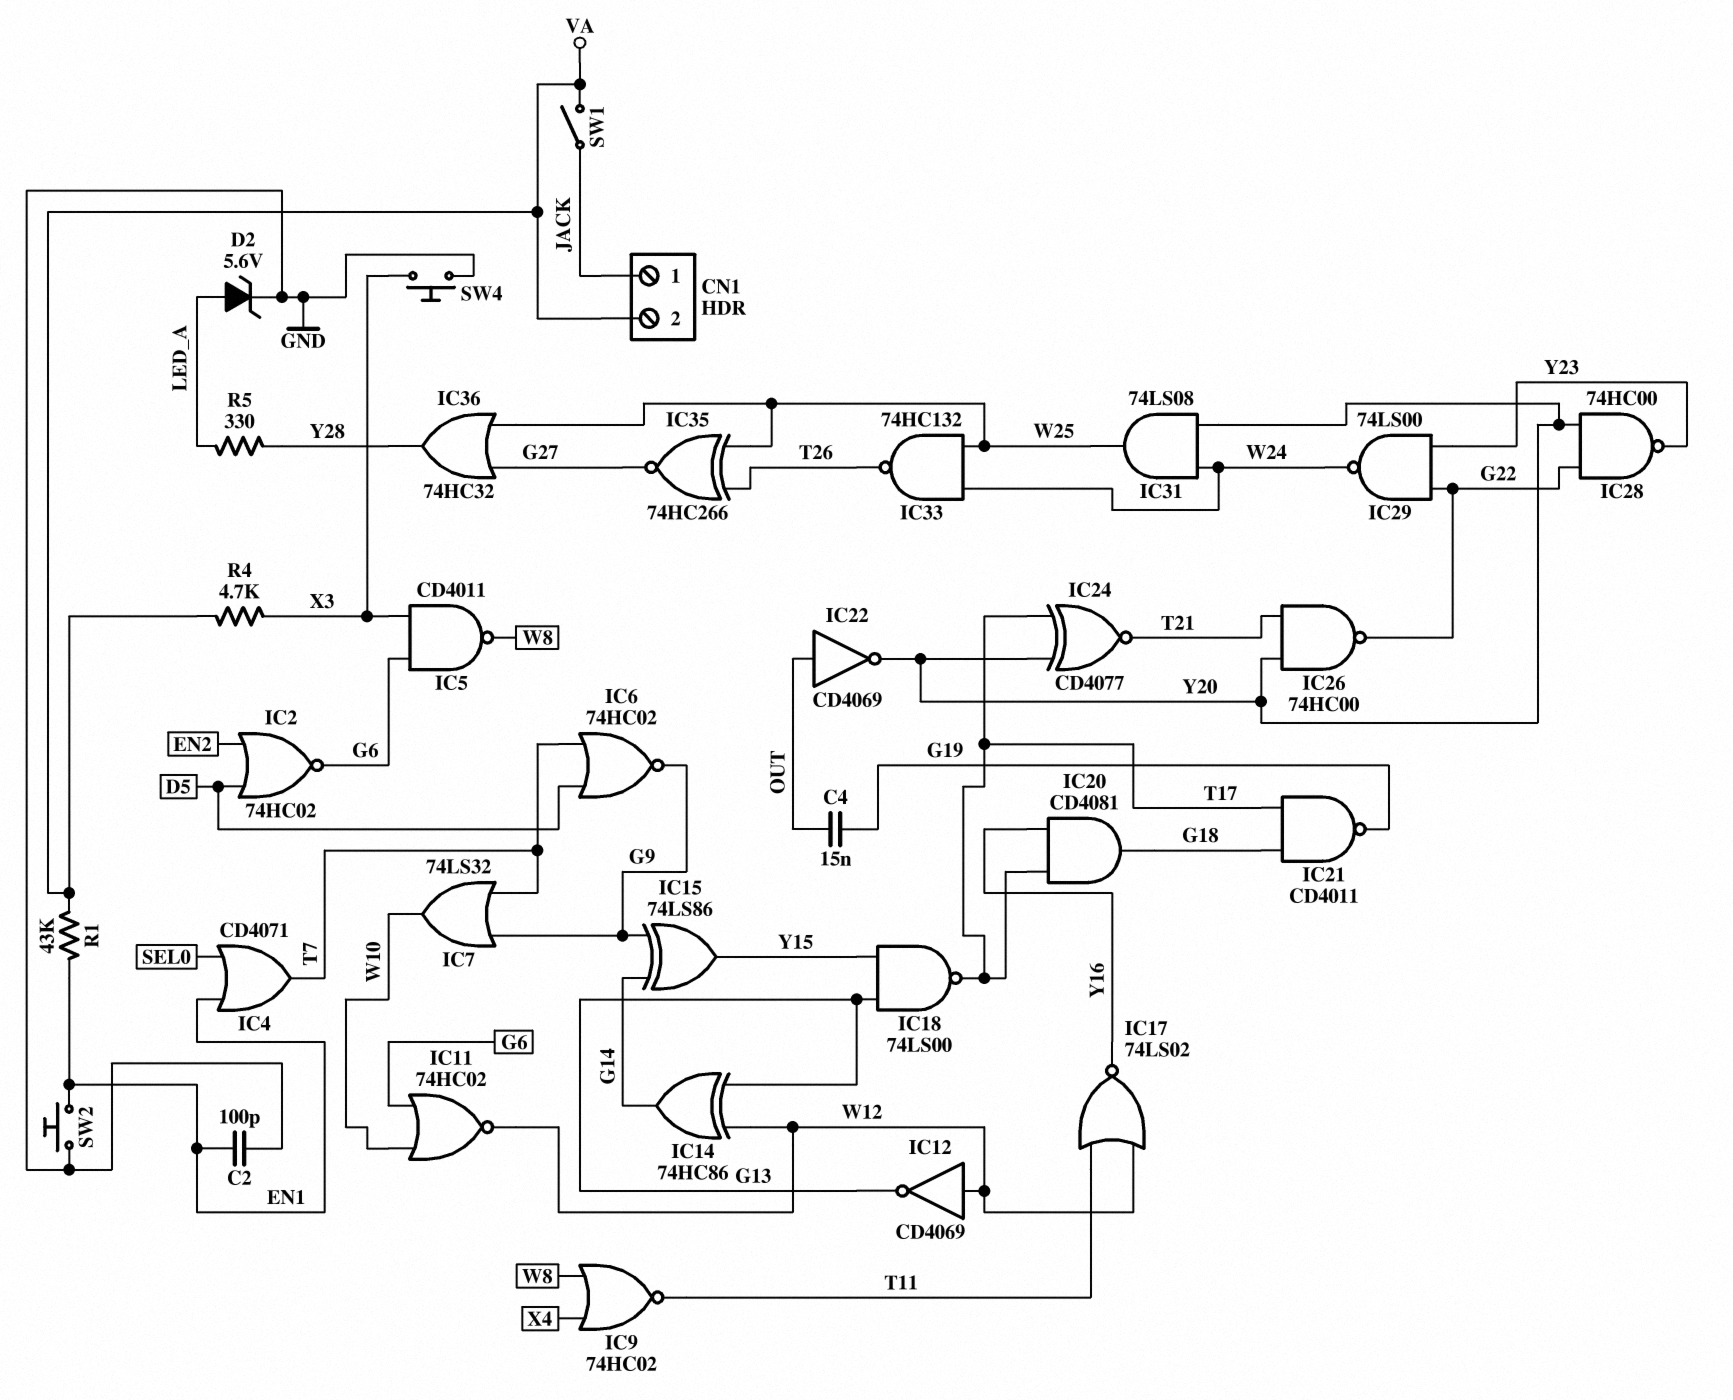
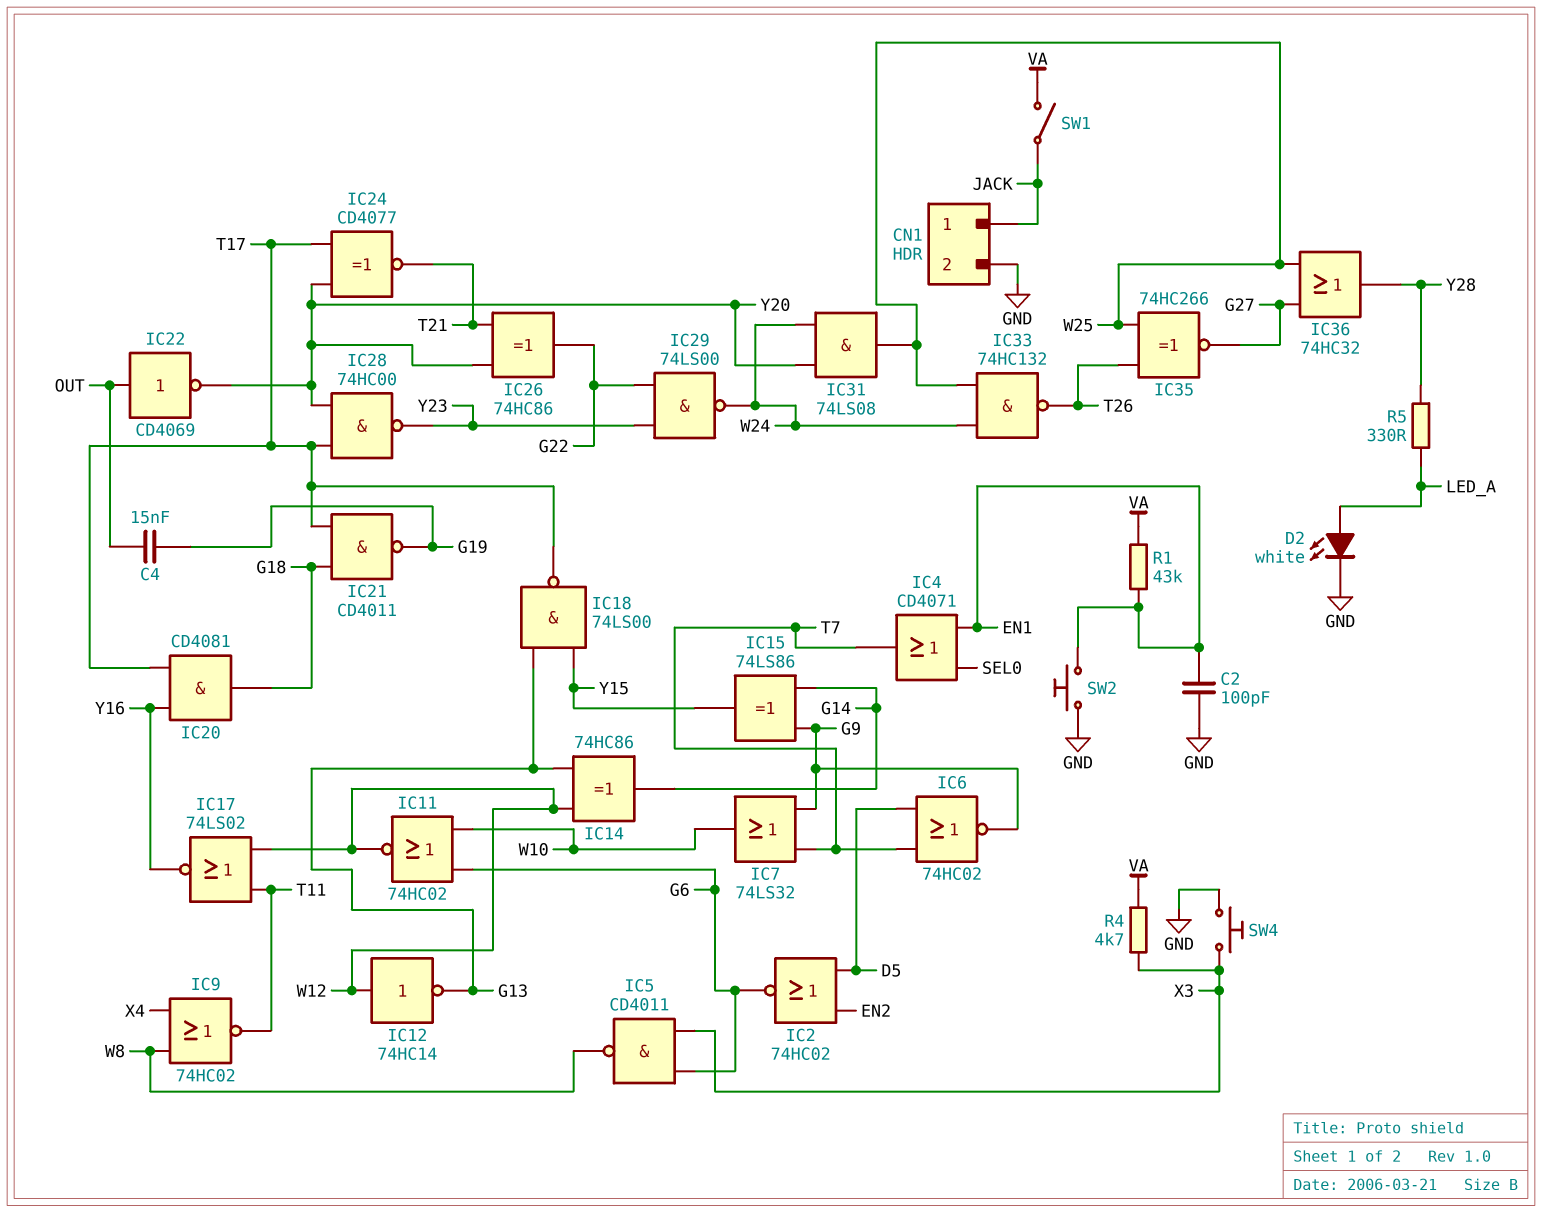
CN1 pin 2: VA -> GND
D2: zener 5.6V (A LED_A, K GND) -> LED white (A LED_A, K GND)
IC12: NOT CD4069 (in W12, out G13) -> NOT 74HC14 (in W12, out G13)
IC26: NAND 74HC00 (in T21, in Y20, out G22) -> XOR 74HC86 (in T21, in Y20, out G22)
IC28: NAND 74HC00 (in G22, in Y20, out Y23) -> NAND 74HC00 (in T17, in Y20, out Y23)

